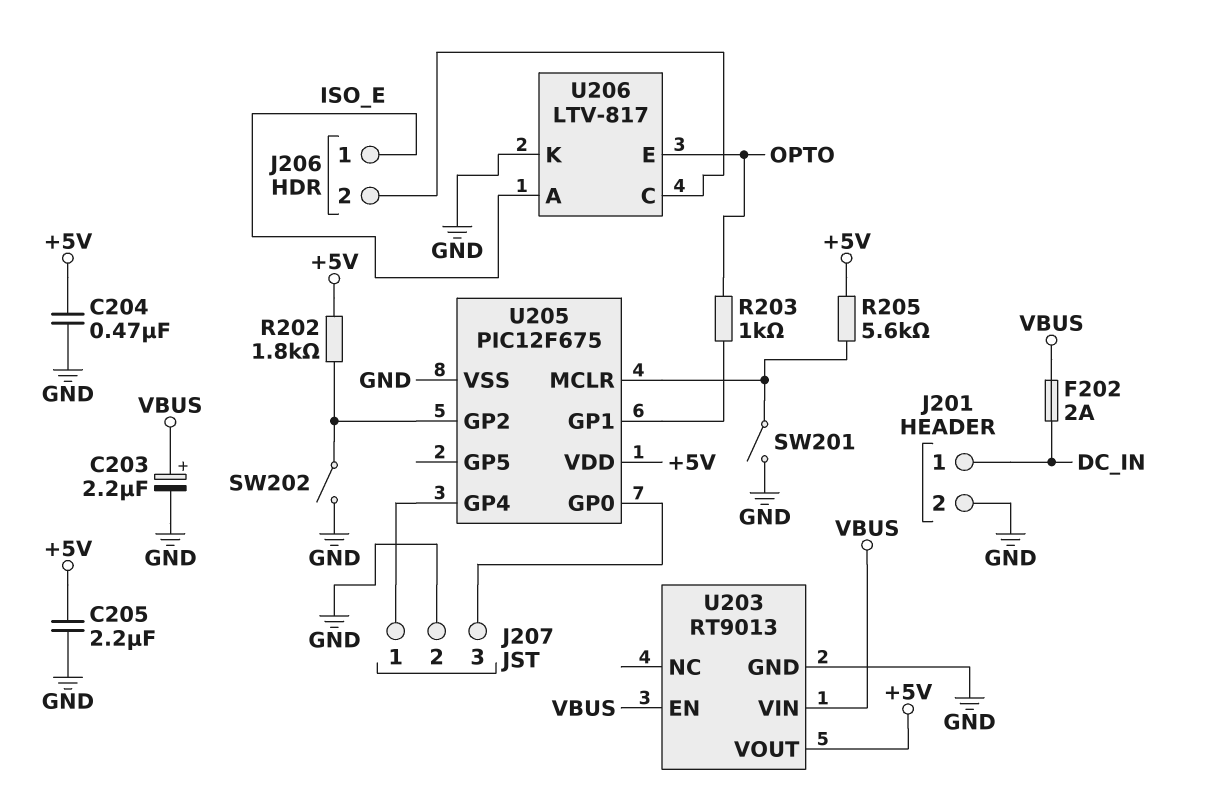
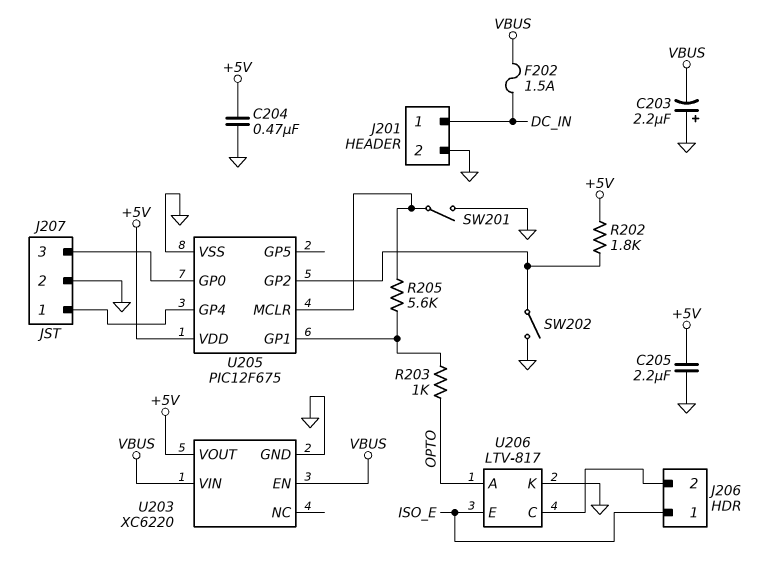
C203: 2.2uF (plus VBUS, minus GND) -> 2.2uF (plus GND, minus VBUS)
F202: 2A (DC_IN, VBUS) -> 1.5A (DC_IN, VBUS)
R205: 5.6k (+5V, U205/MCLR) -> 5.6k (U205/GP1, U205/MCLR)
U203: RT9013 -> XC6220
U206 pin A: ISO_E -> OPTO
U206 pin E: OPTO -> ISO_E

